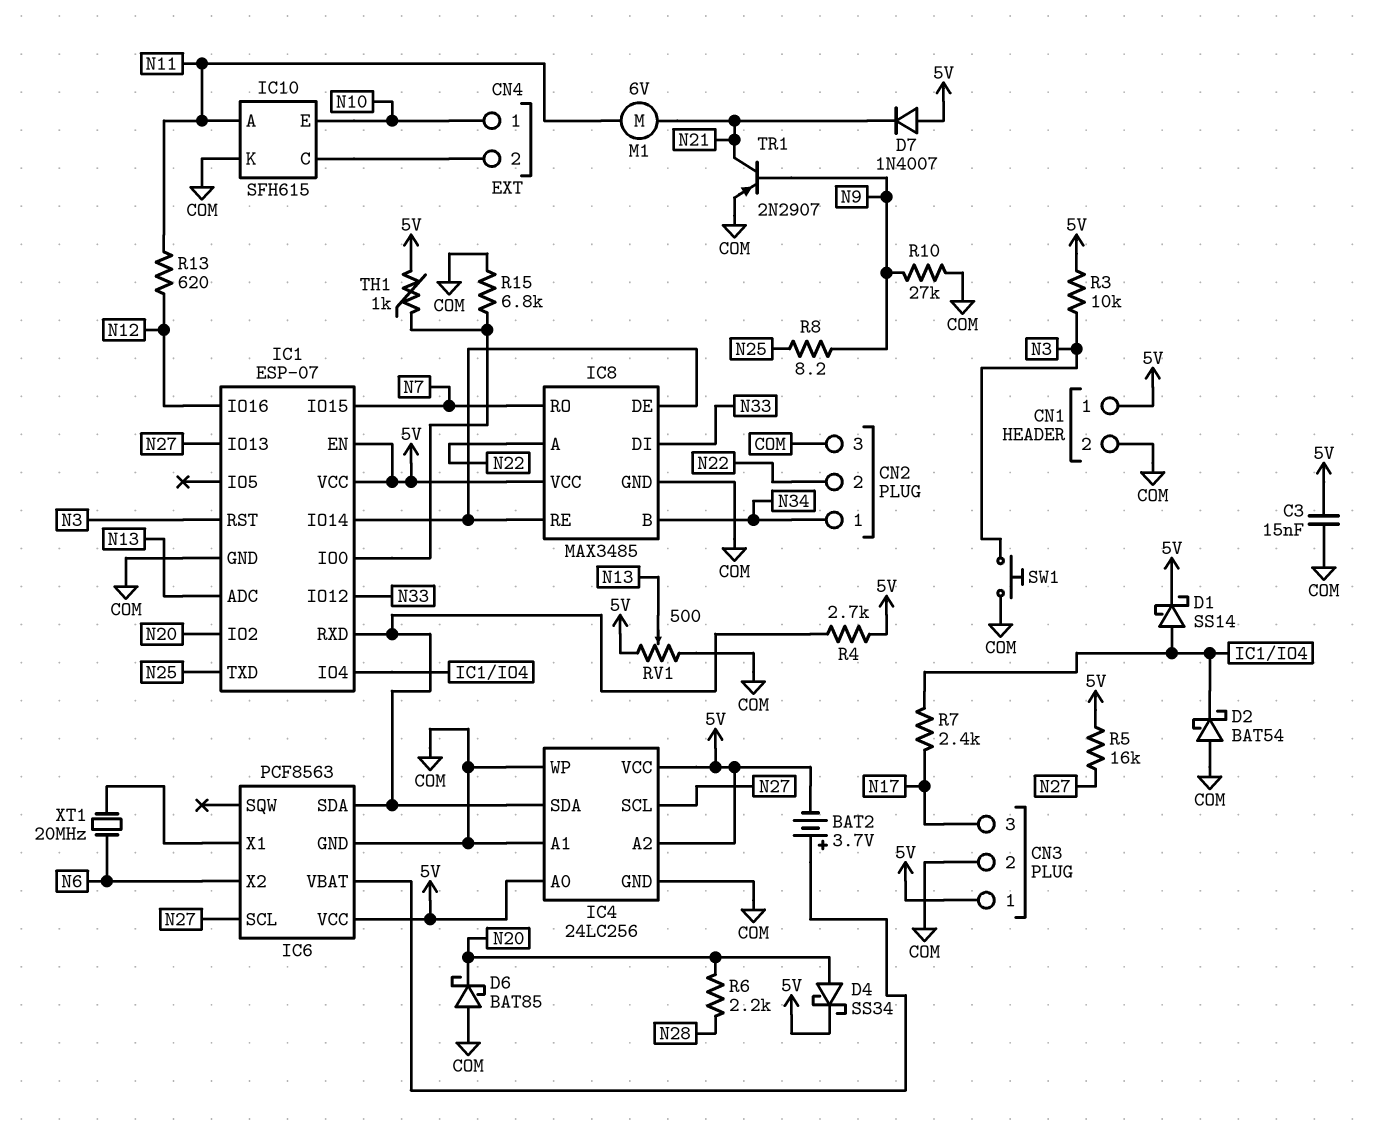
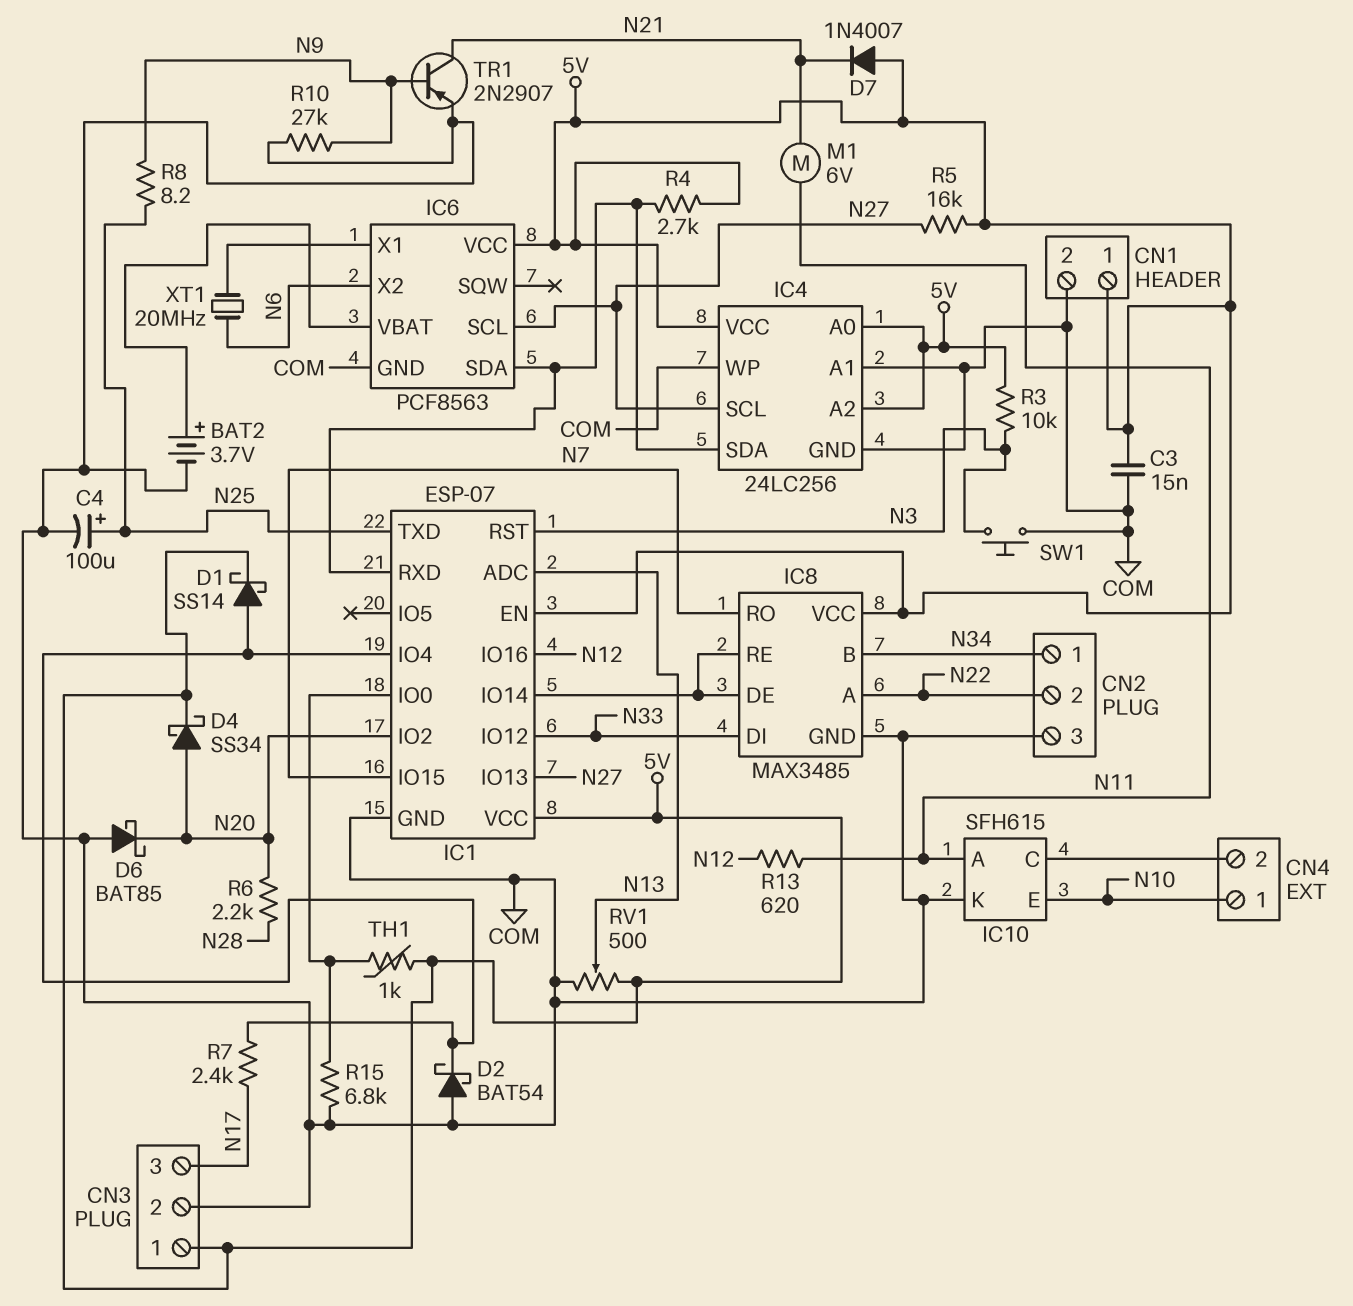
BAT2: 3.7V (plus IC6/VBAT, minus 5V) -> 3.7V (plus IC6/VBAT, minus COM)
C4: none -> 100uF (plus N25, minus COM)

